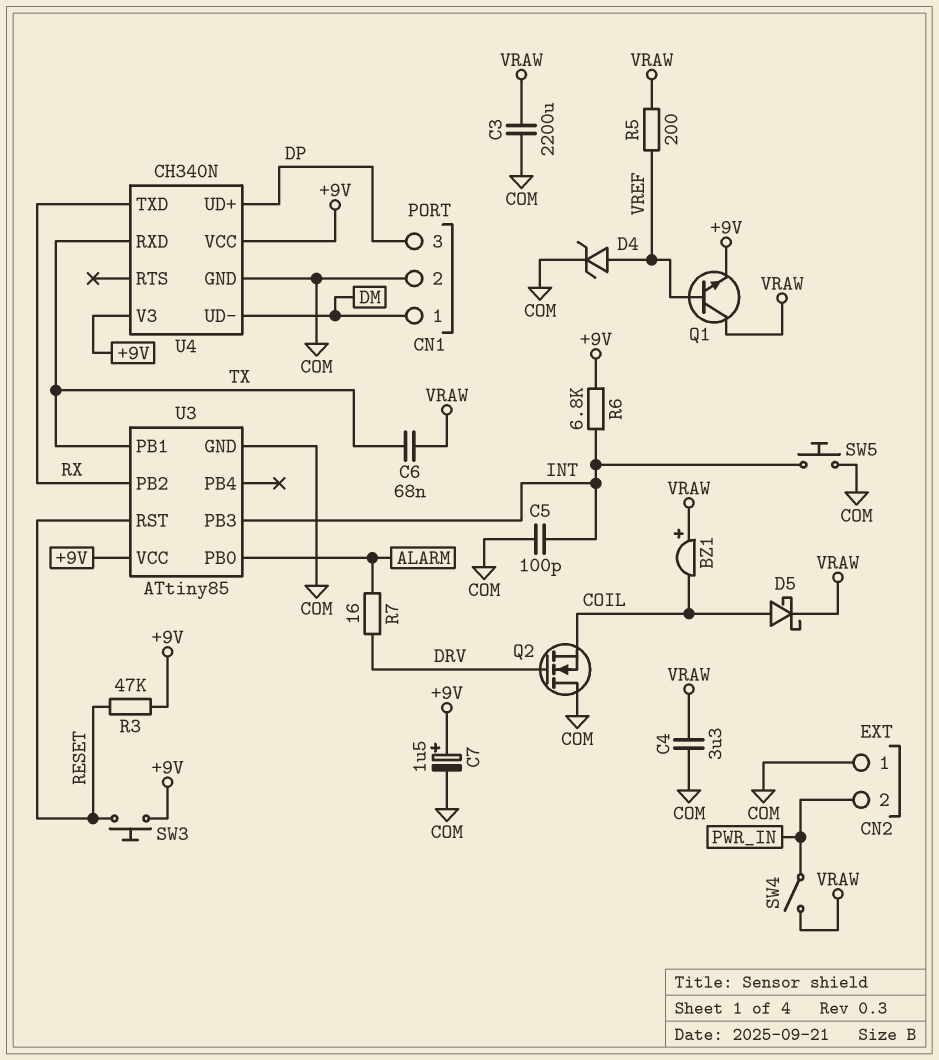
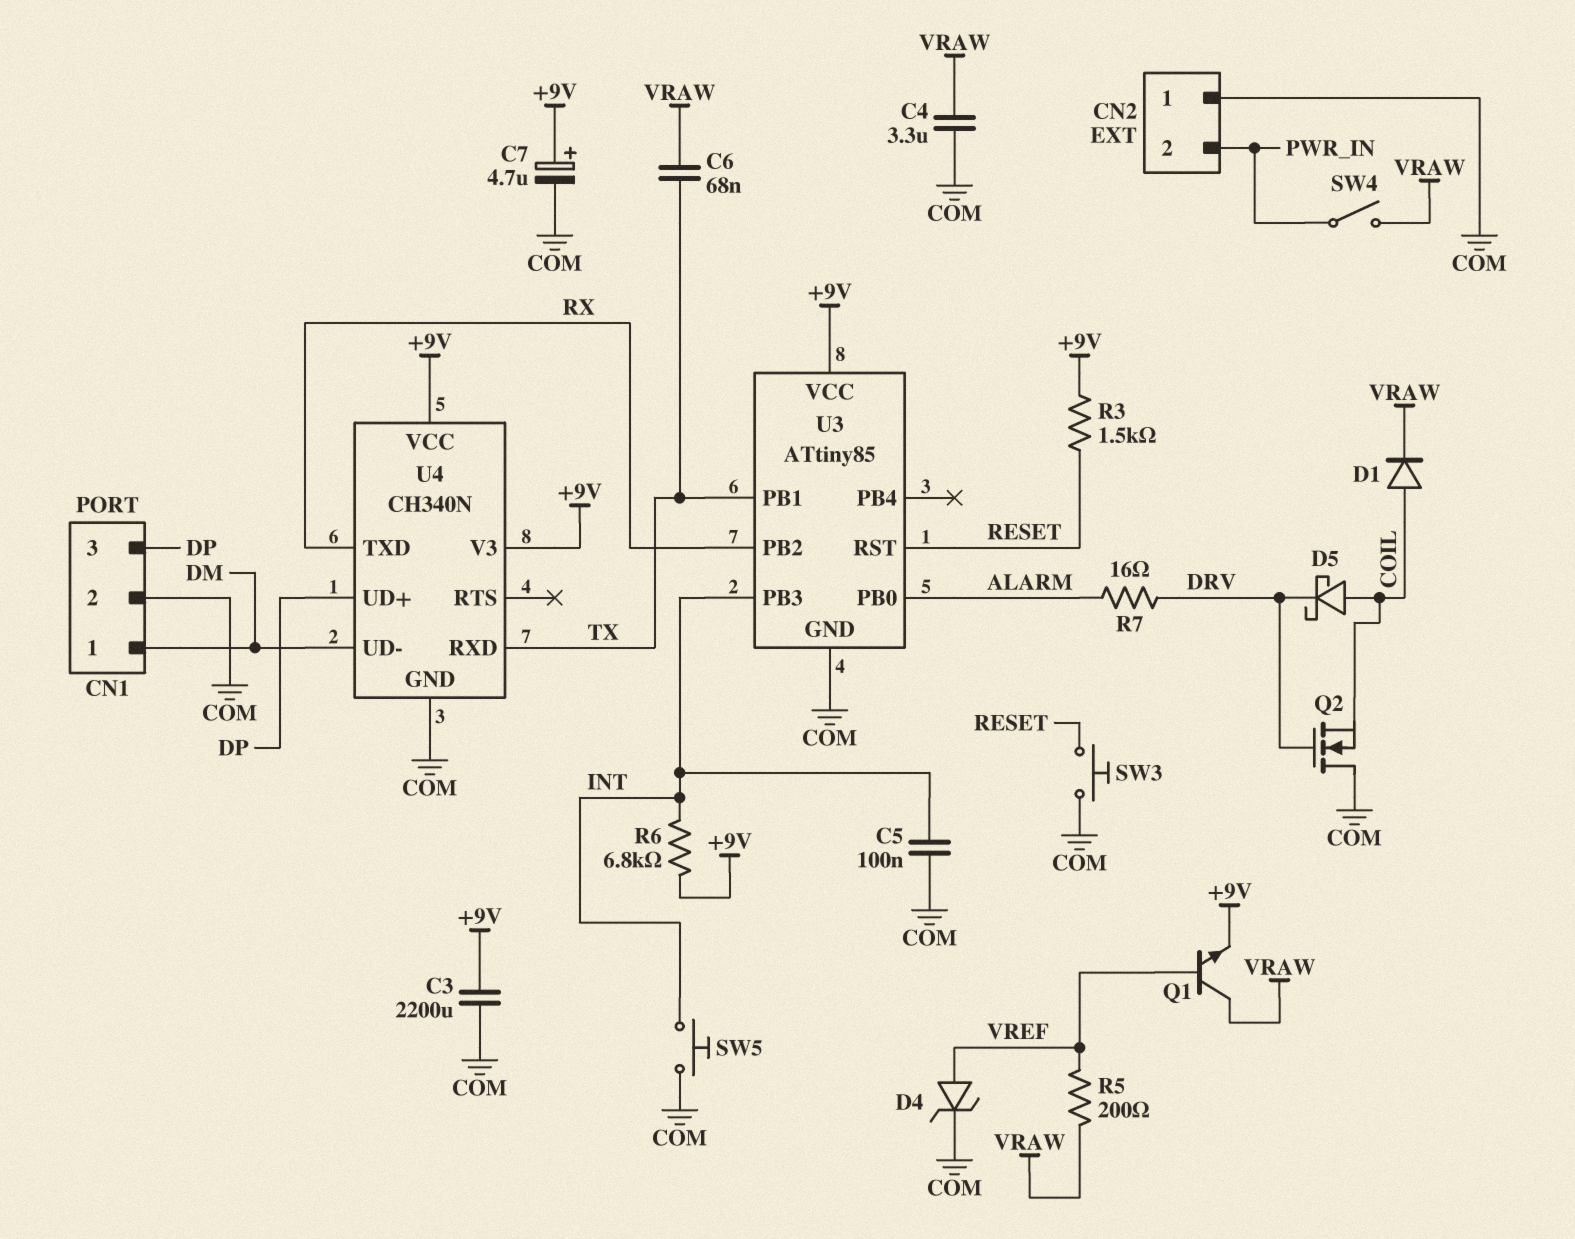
BZ1: buzzer (plus VRAW, minus COIL) -> none
C3: 2200uF (COM, VRAW) -> 2200uF (+9V, COM)
C5: 100pF (COM, INT) -> 100nF (COM, INT)
C7: 1.5uF (plus +9V, minus COM) -> 4.7uF (plus +9V, minus COM)
D1: none -> diode (A COIL, K VRAW)
D5: schottky (A COIL, K VRAW) -> schottky (A COIL, K DRV)
R3: 47k (+9V, RESET) -> 1.5k (+9V, RESET)
SW3: button (+9V, RESET) -> button (COM, RESET)

